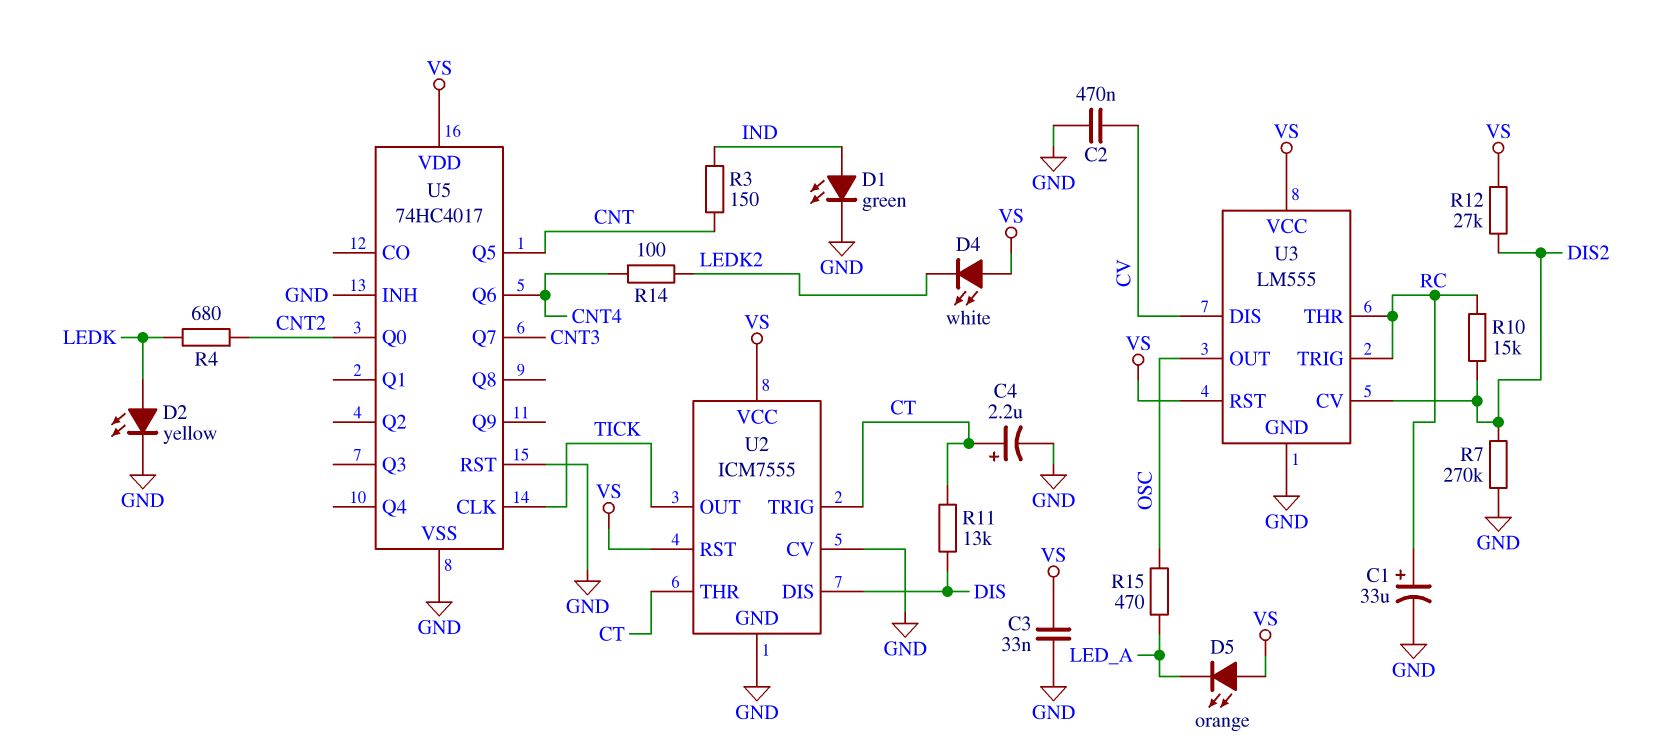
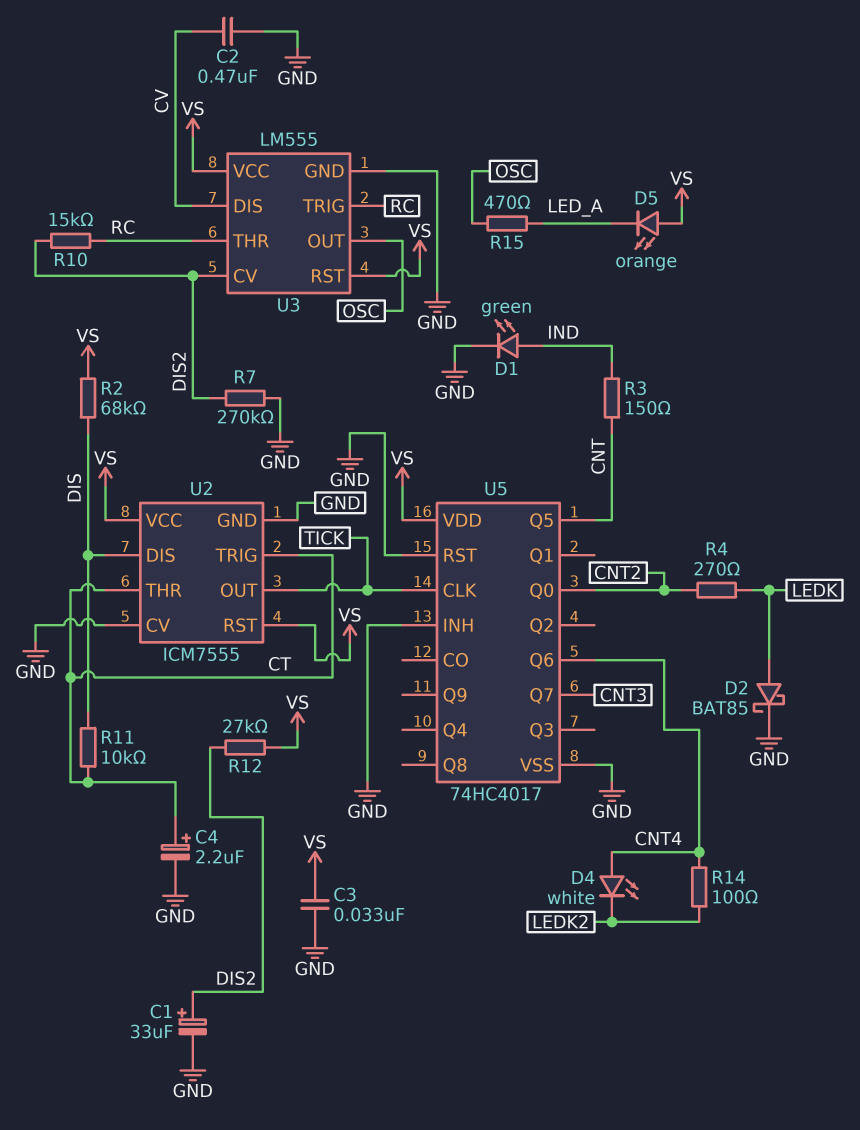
C1: 33uF (plus RC, minus GND) -> 33uF (plus DIS2, minus GND)
D2: LED yellow (A LEDK, K GND) -> schottky BAT85 (A LEDK, K GND)
D4: LED white (A VS, K LEDK2) -> LED white (A CNT4, K LEDK2)
R2: none -> 68k (DIS, VS)
R4: 680 (CNT2, LEDK) -> 270 (CNT2, LEDK)
R11: 13k (CT, DIS) -> 10k (CT, DIS)

